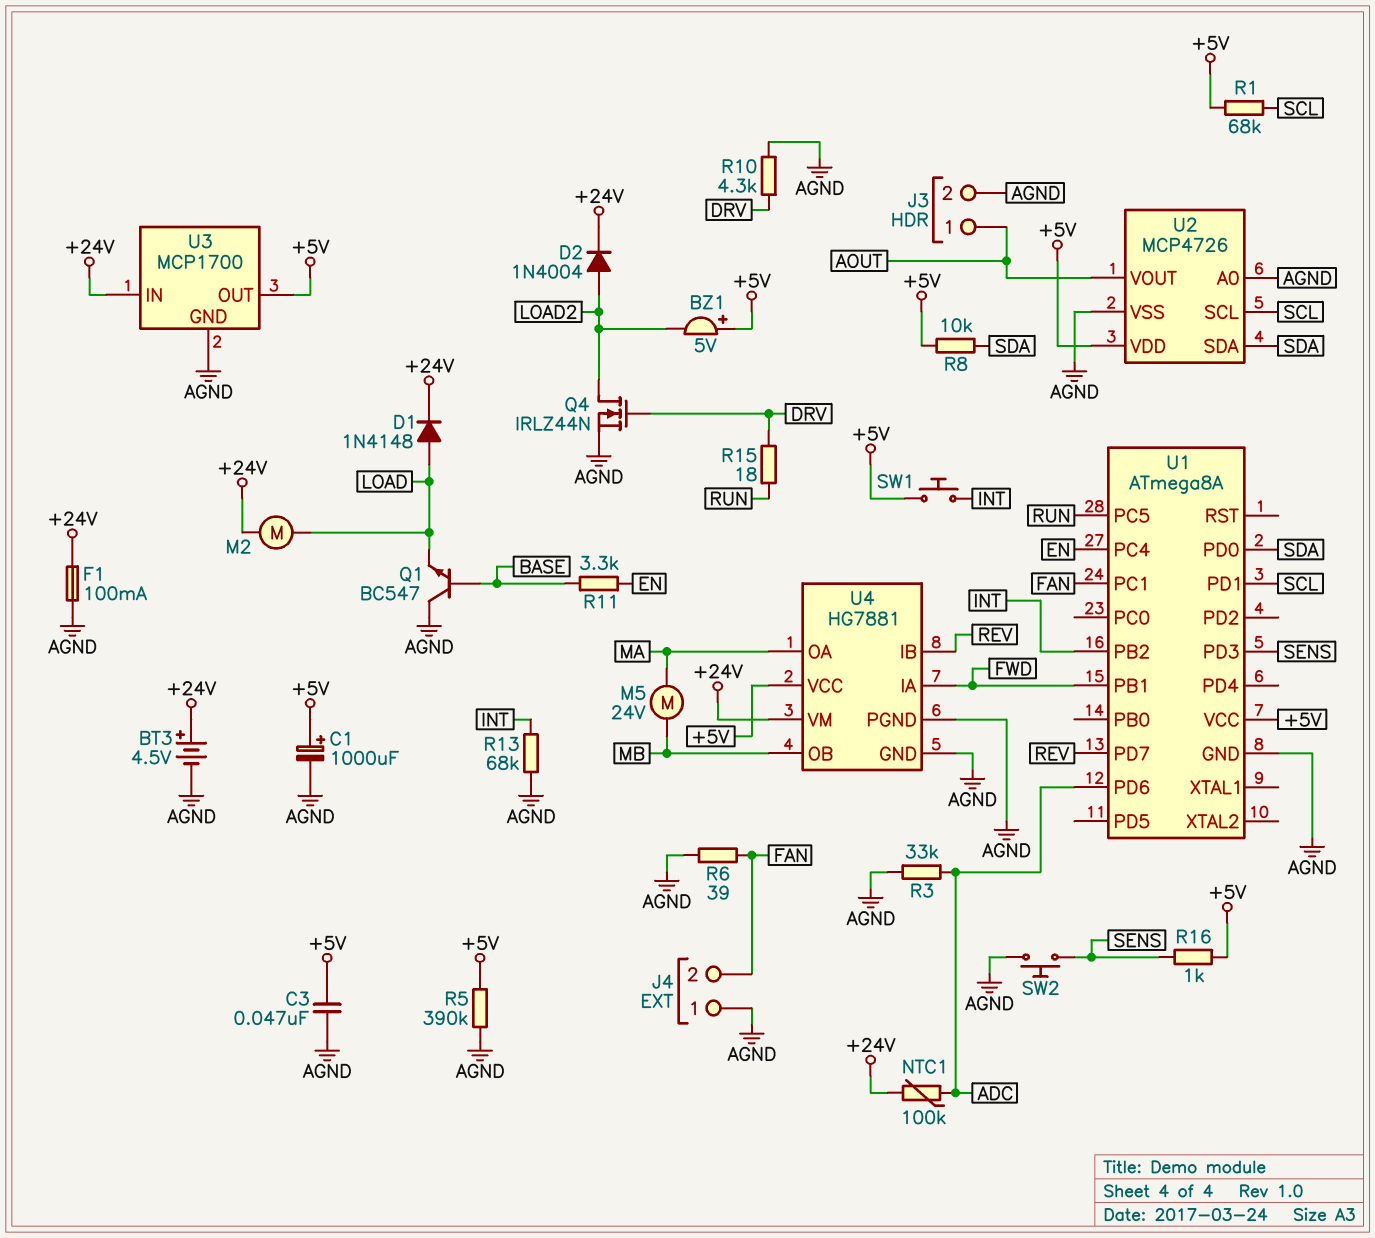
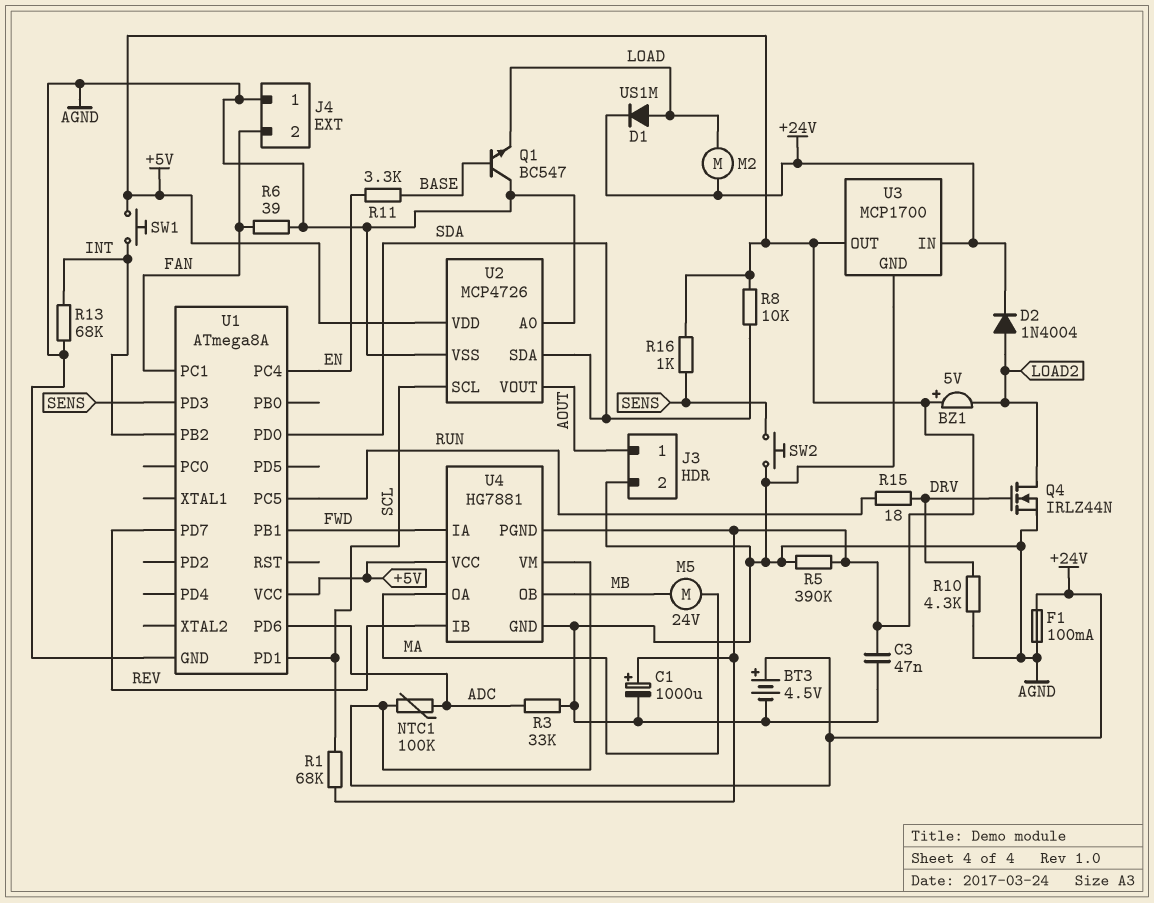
D1: diode 1N4148 (A LOAD, K +24V) -> diode US1M (A LOAD, K +24V)
U4 pin PGND: AGND -> +5V

